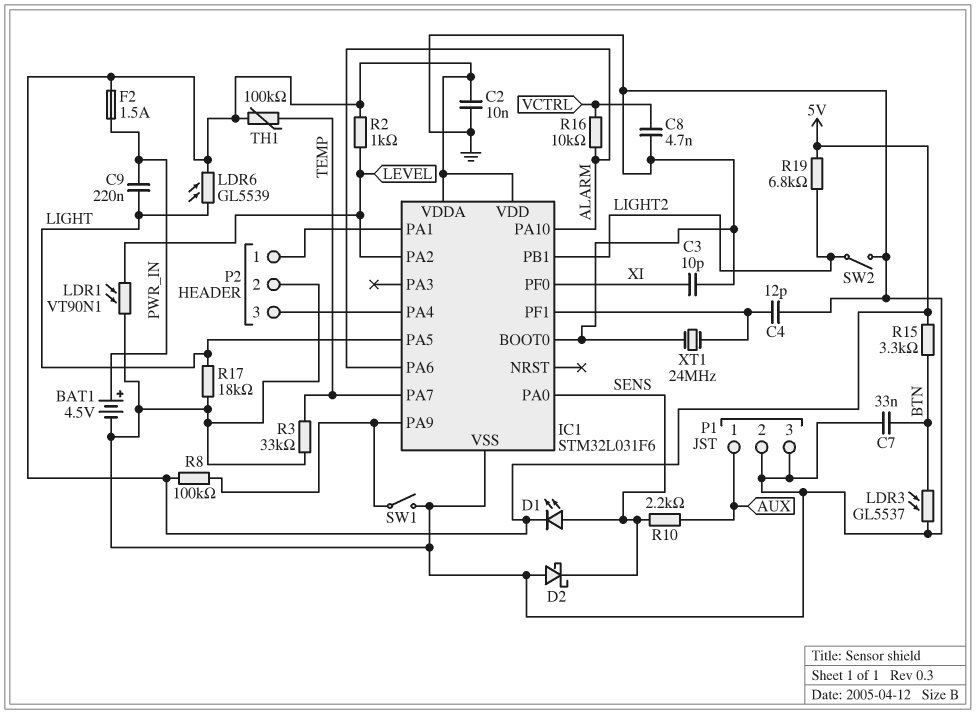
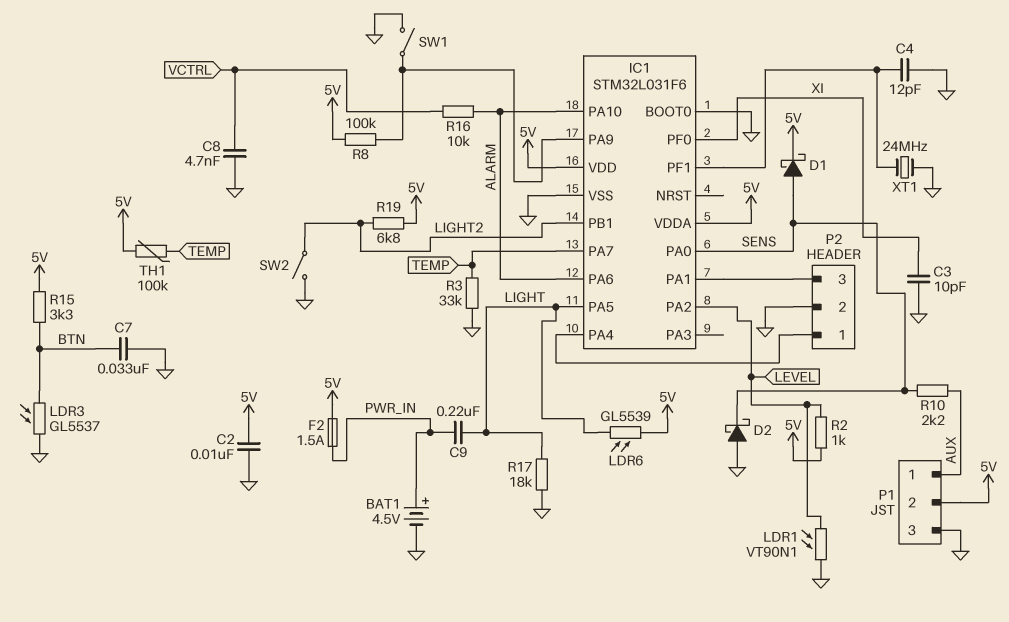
D1: LED (A SENS, K 5V) -> schottky (A SENS, K 5V)
P1 pin 2: GND -> 5V
P2 pin 1: IC1/PA1 -> IC1/PA4
P2 pin 3: IC1/PA4 -> IC1/PA1

